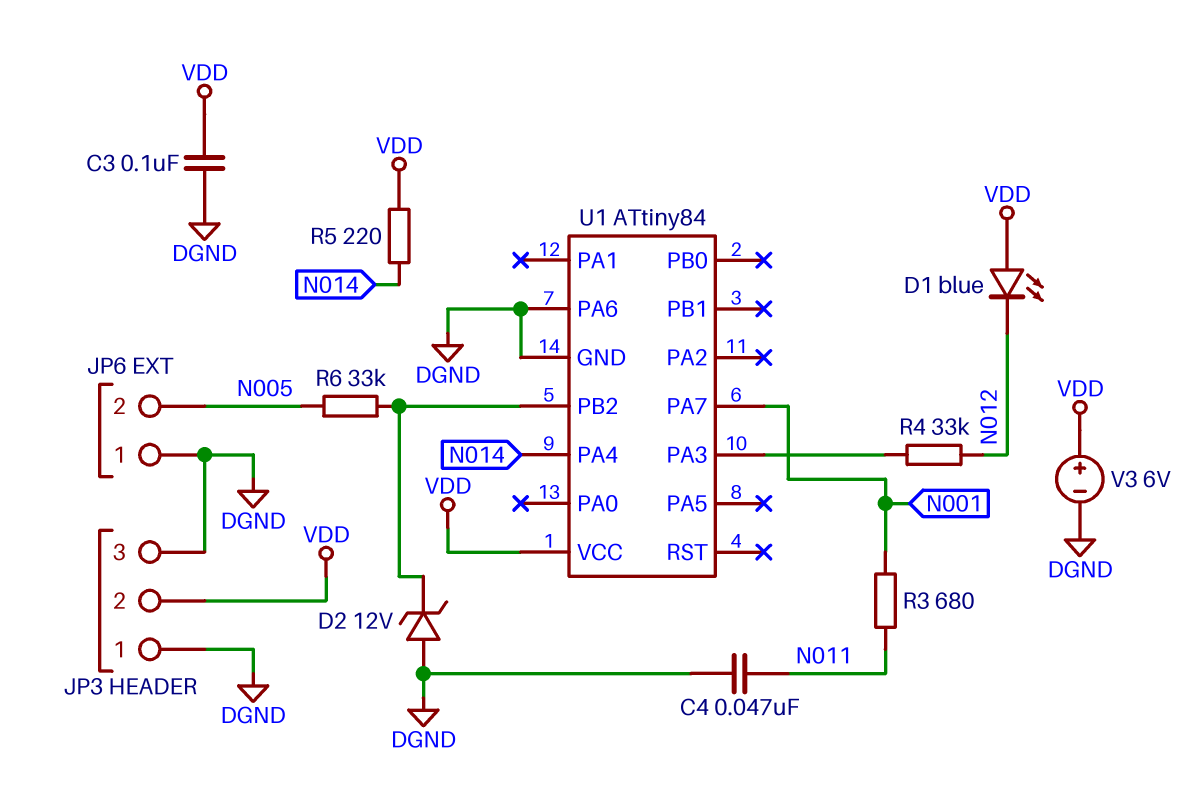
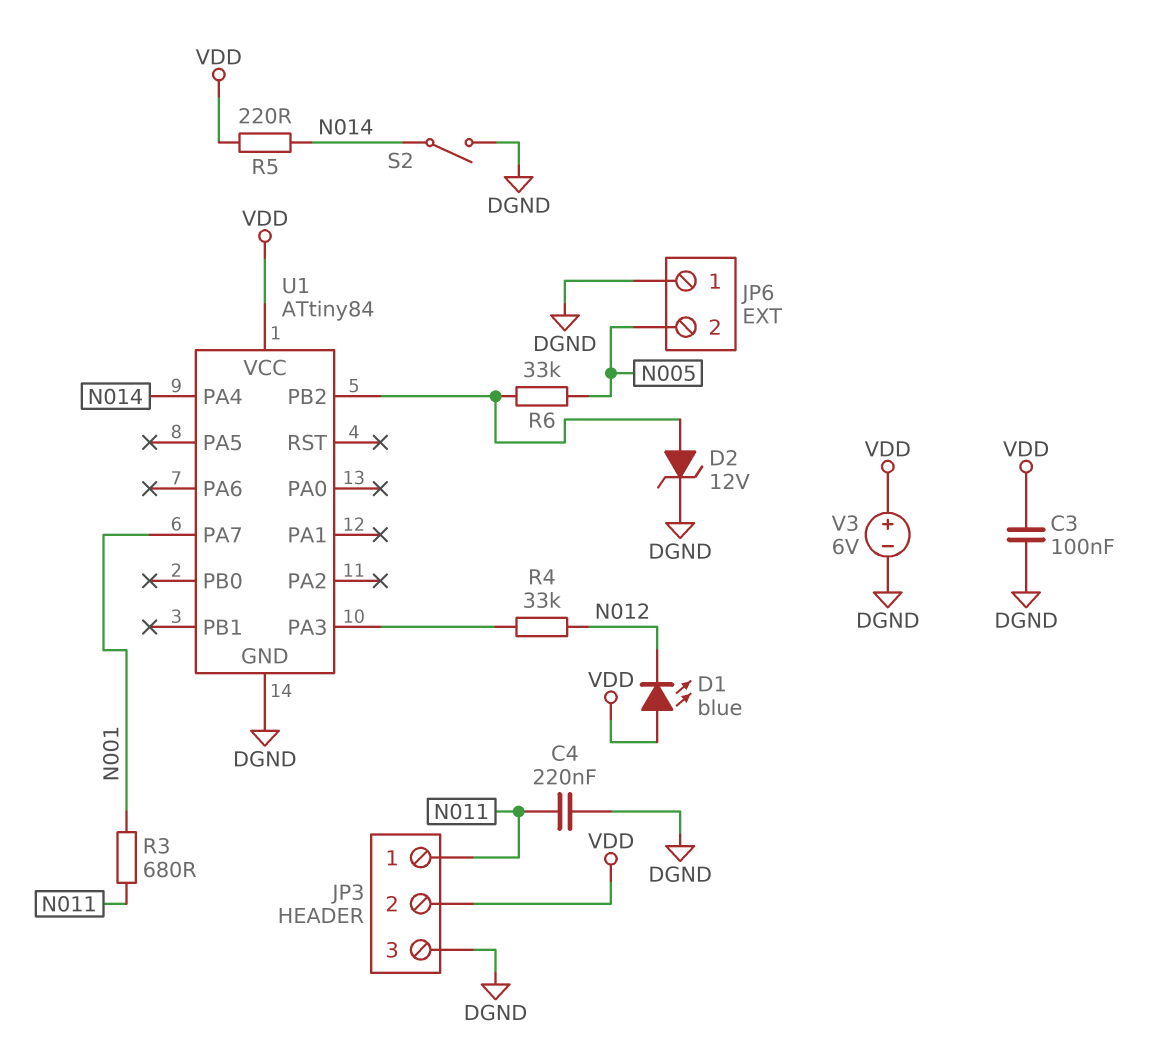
C4: 47nF (DGND, N011) -> 220nF (DGND, N011)
D2: zener 12V (A DGND, K U1/PB2) -> zener 12V (A U1/PB2, K DGND)
JP3 pin 1: DGND -> N011
S2: none -> switch (DGND, N014)
U1 pin PA6: DGND -> none

